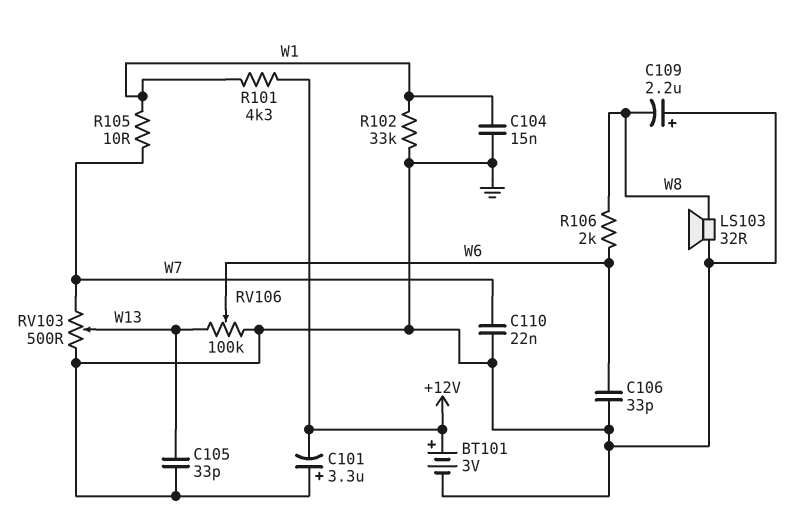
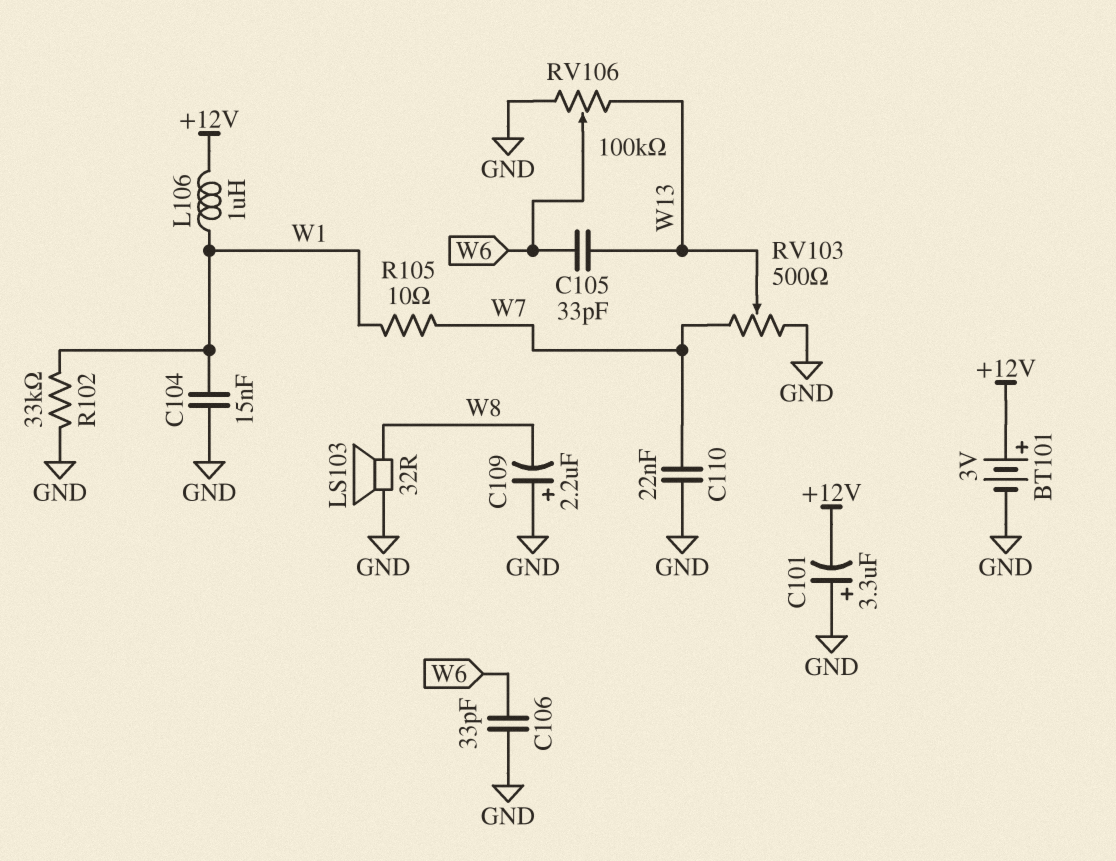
C105: 33pF (GND, W13) -> 33pF (W6, W13)
L106: none -> 1uH (+12V, W1)
R101: 4.3k (+12V, W1) -> none
R106: 2k (W6, W8) -> none

